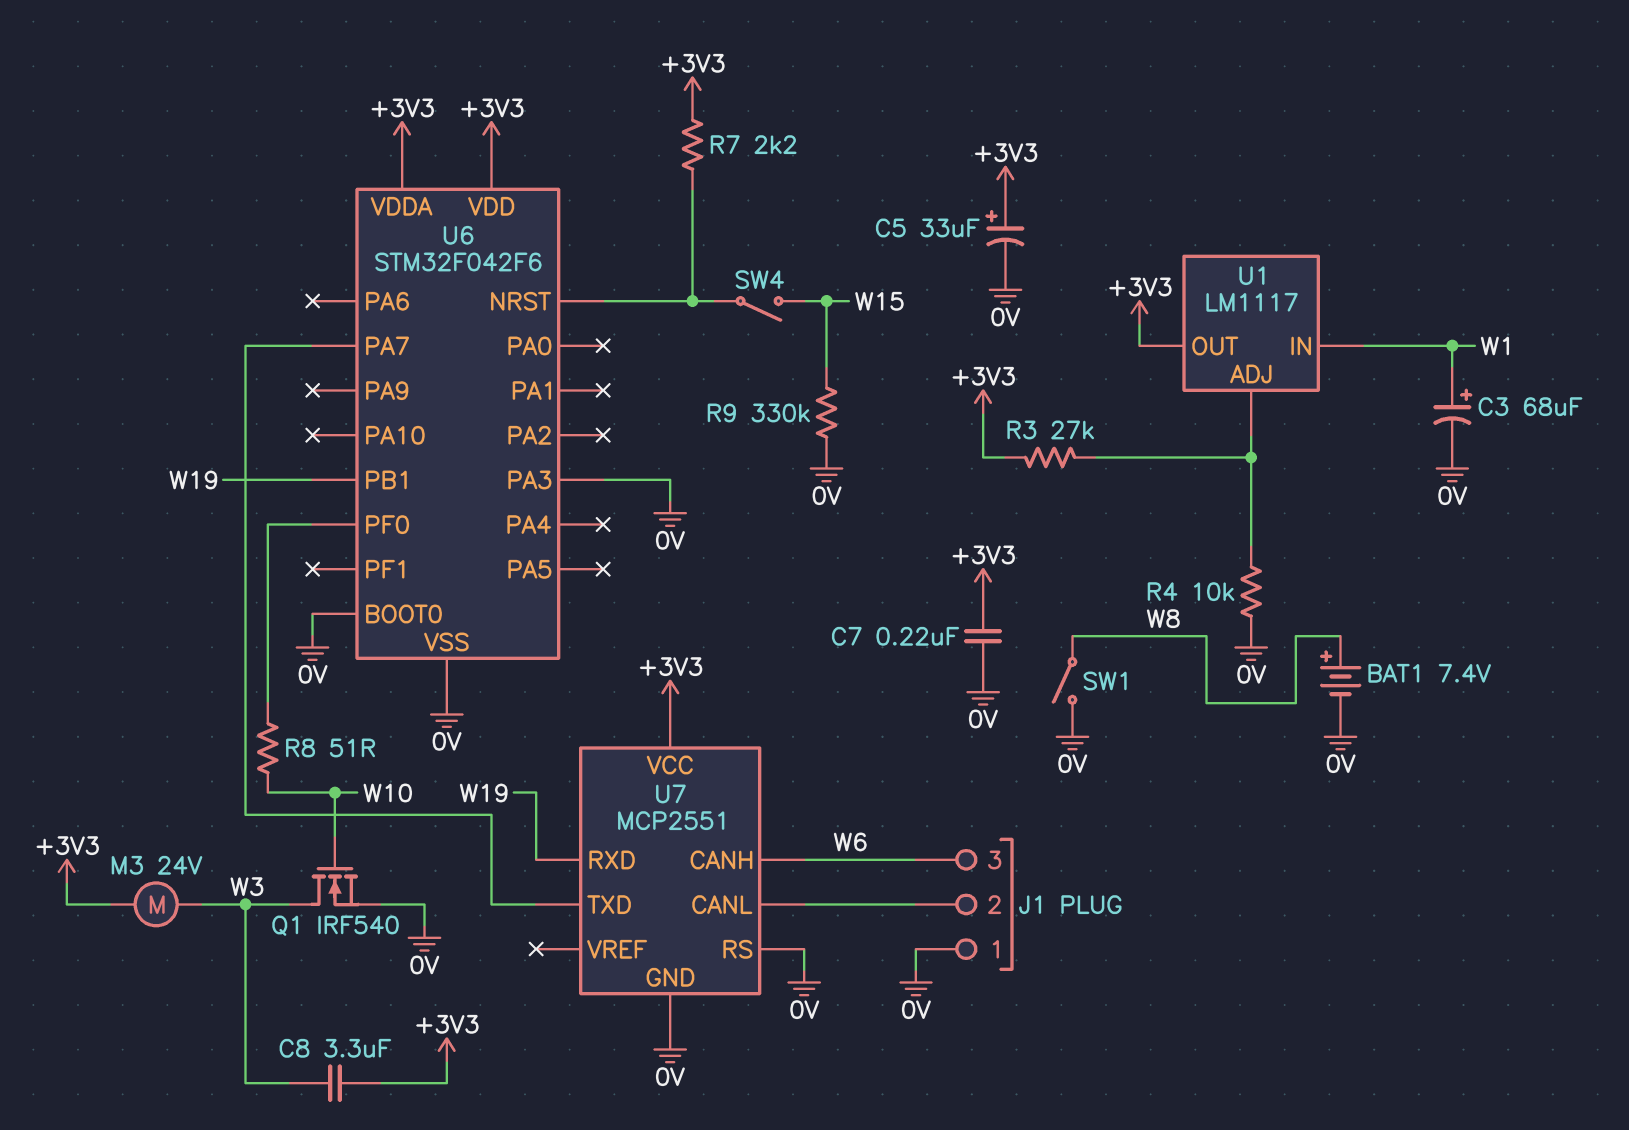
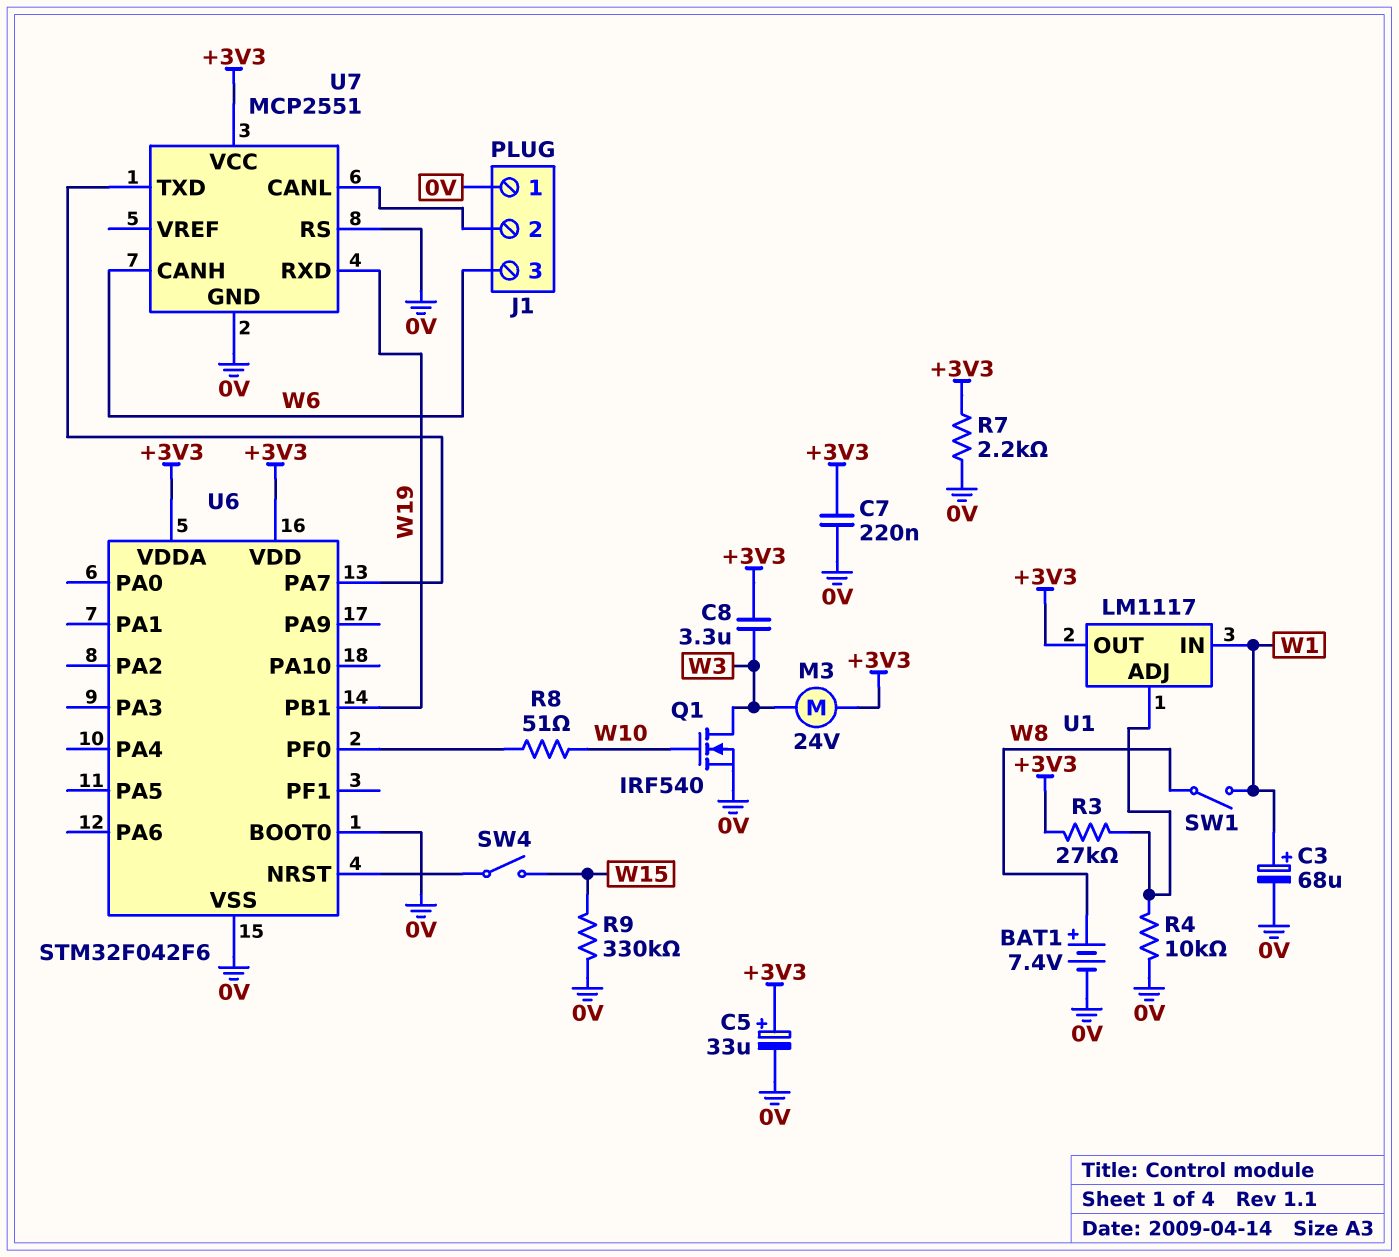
R7: 2.2k (+3V3, U6/NRST) -> 2.2k (+3V3, 0V)
SW1: switch (0V, W8) -> switch (W1, W8)
U6 pin PA3: 0V -> none

